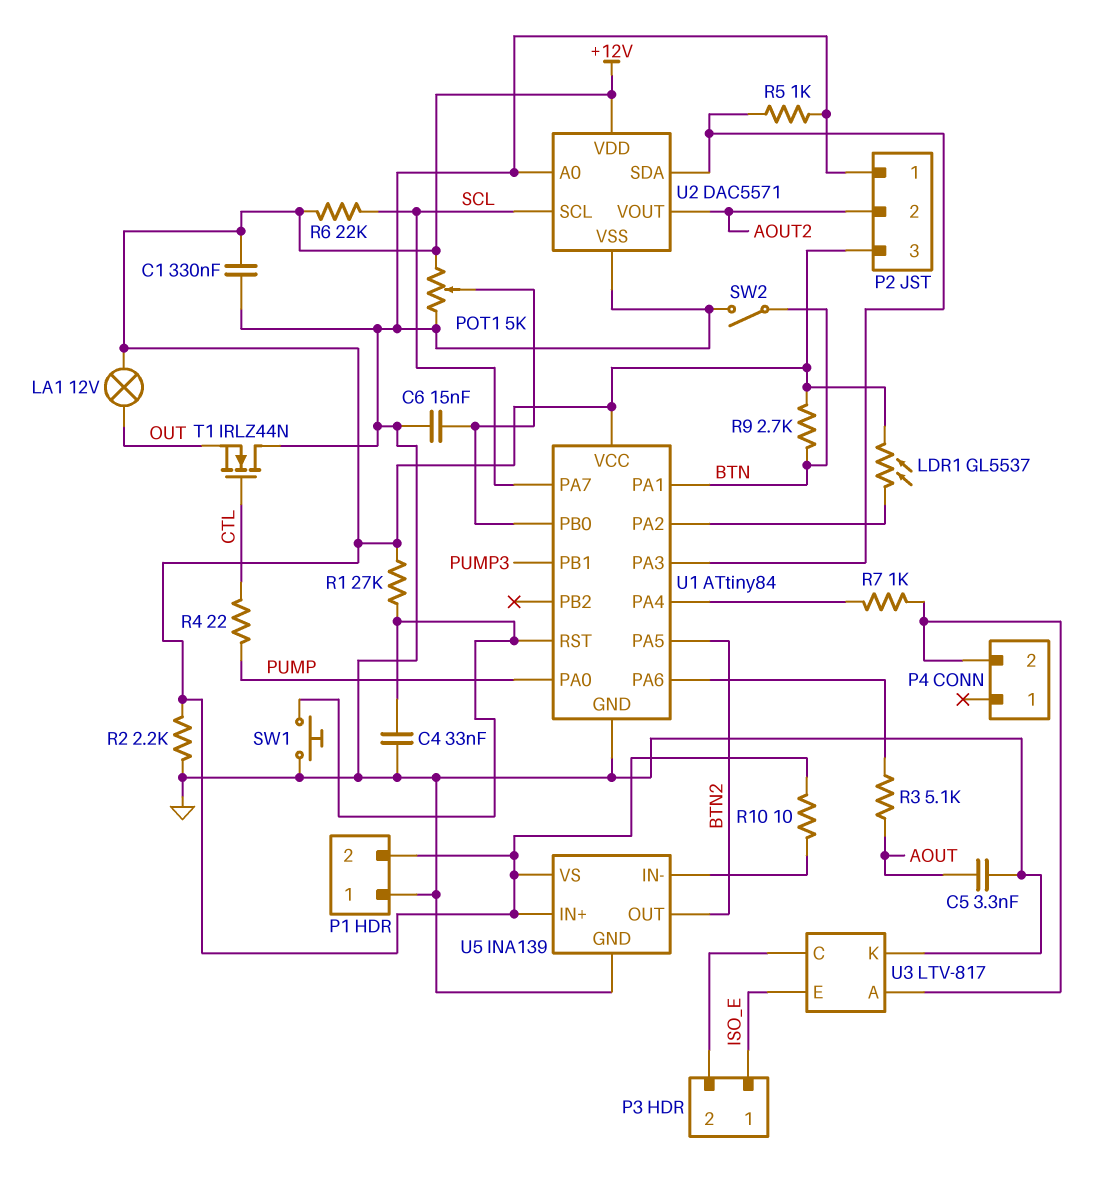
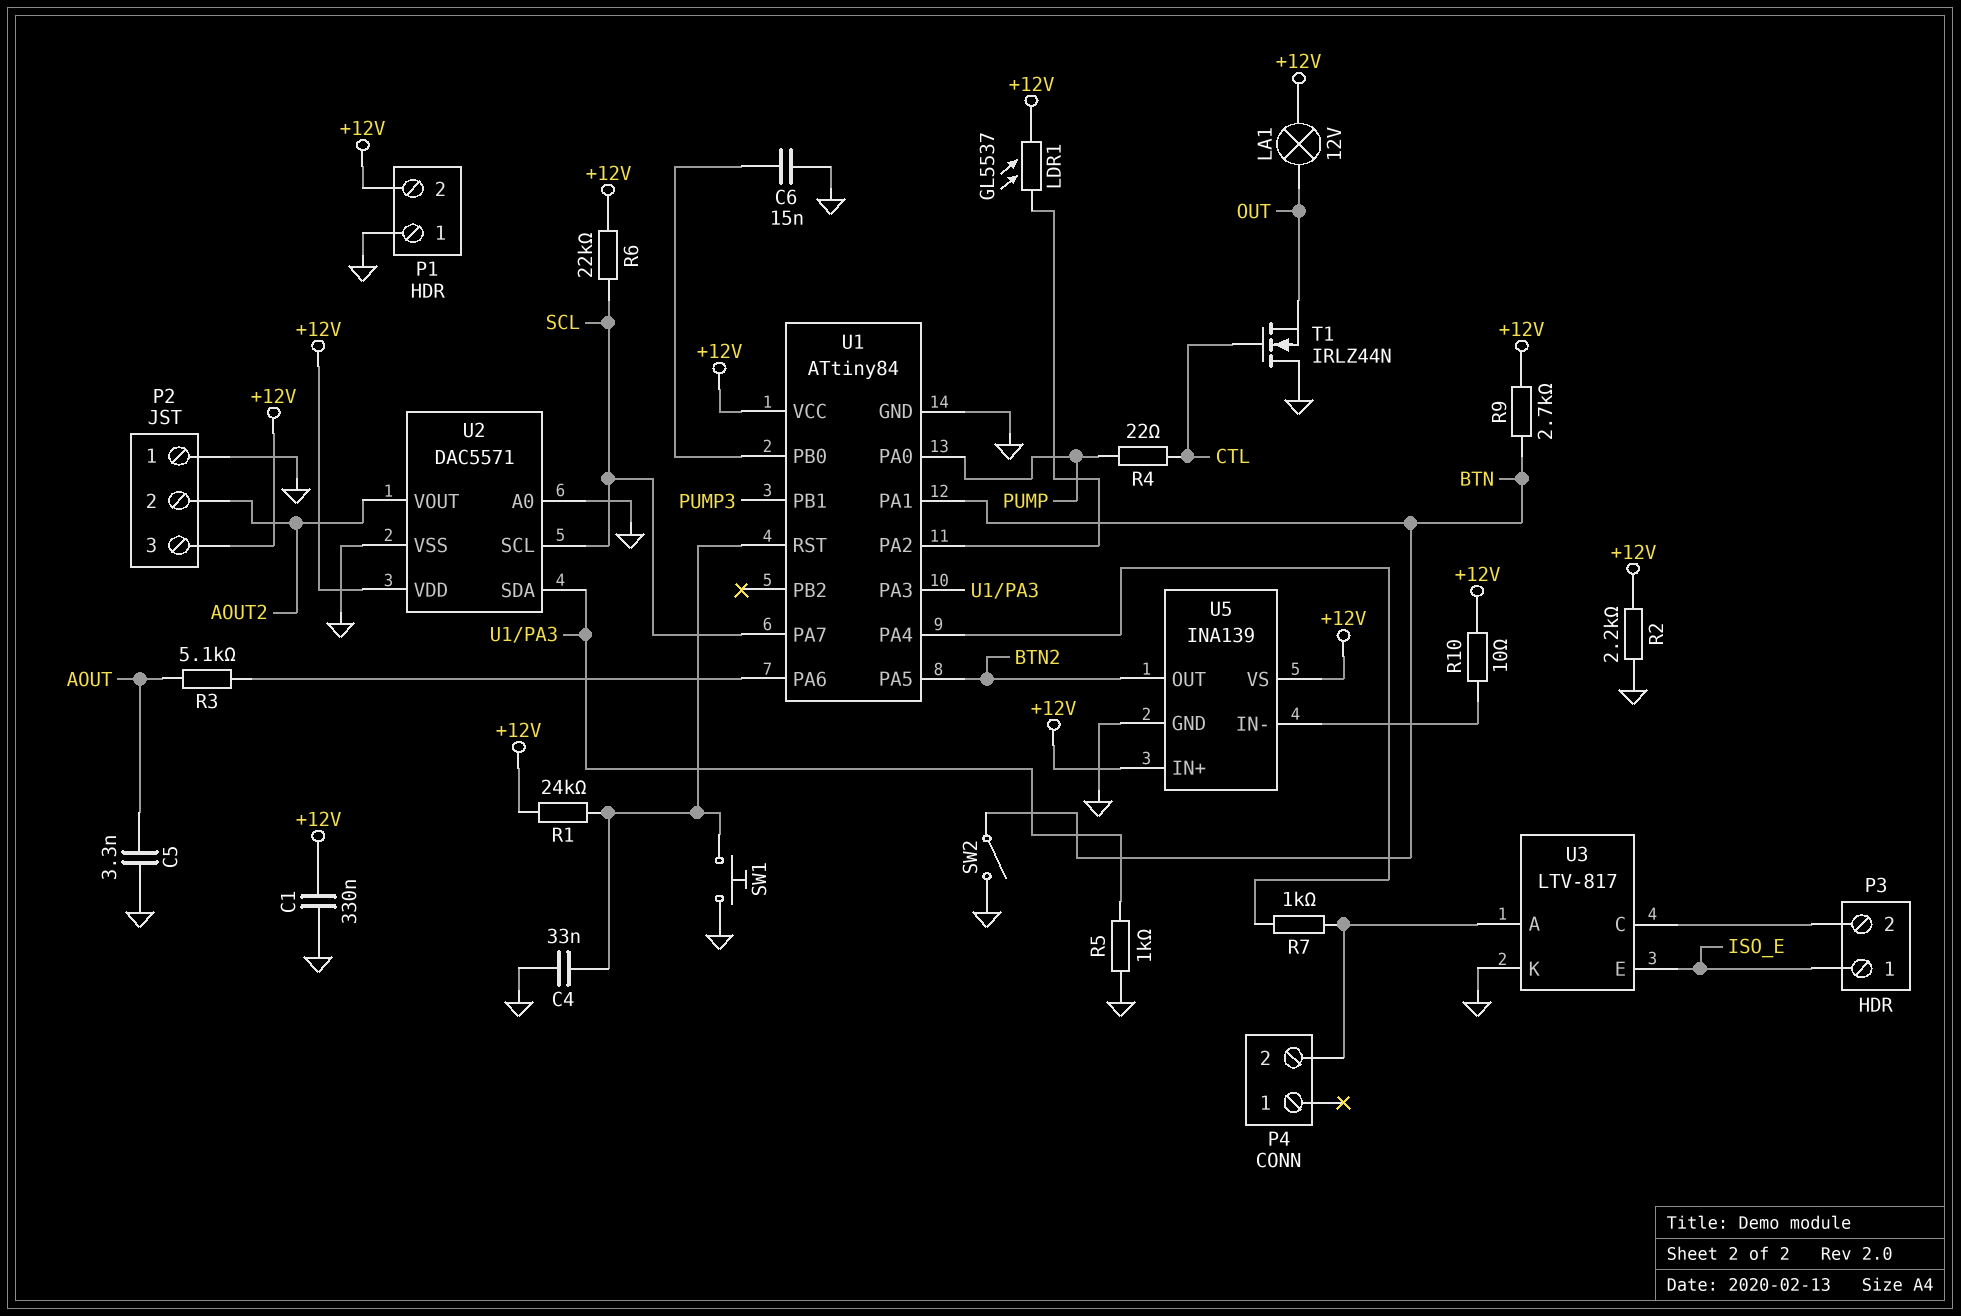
POT1: 5k (+12V, GND, wiper U1/PB0) -> none
R1: 27k (+12V, U1/RST) -> 24k (+12V, U1/RST)

